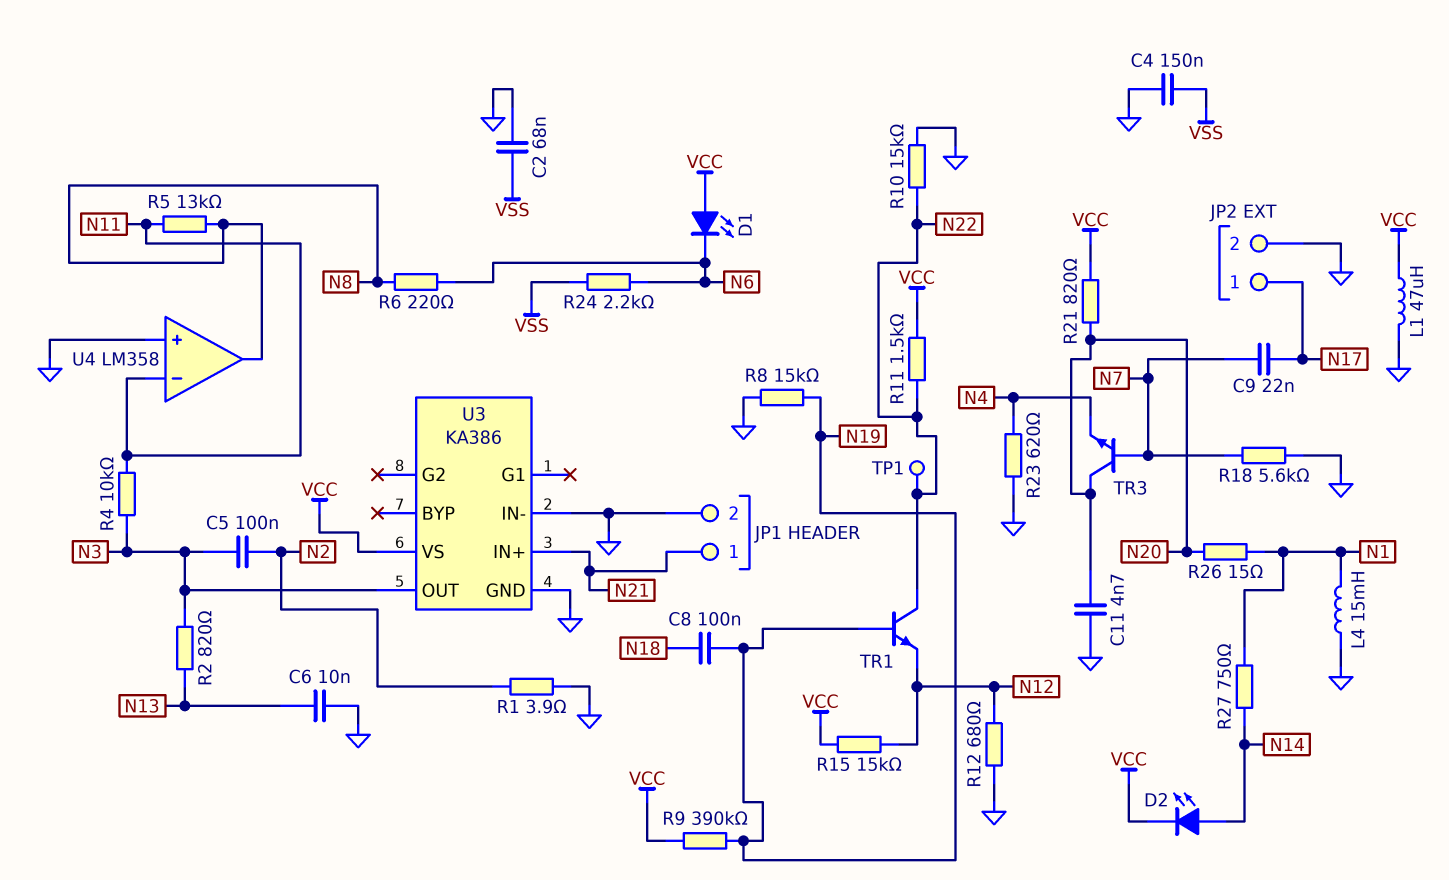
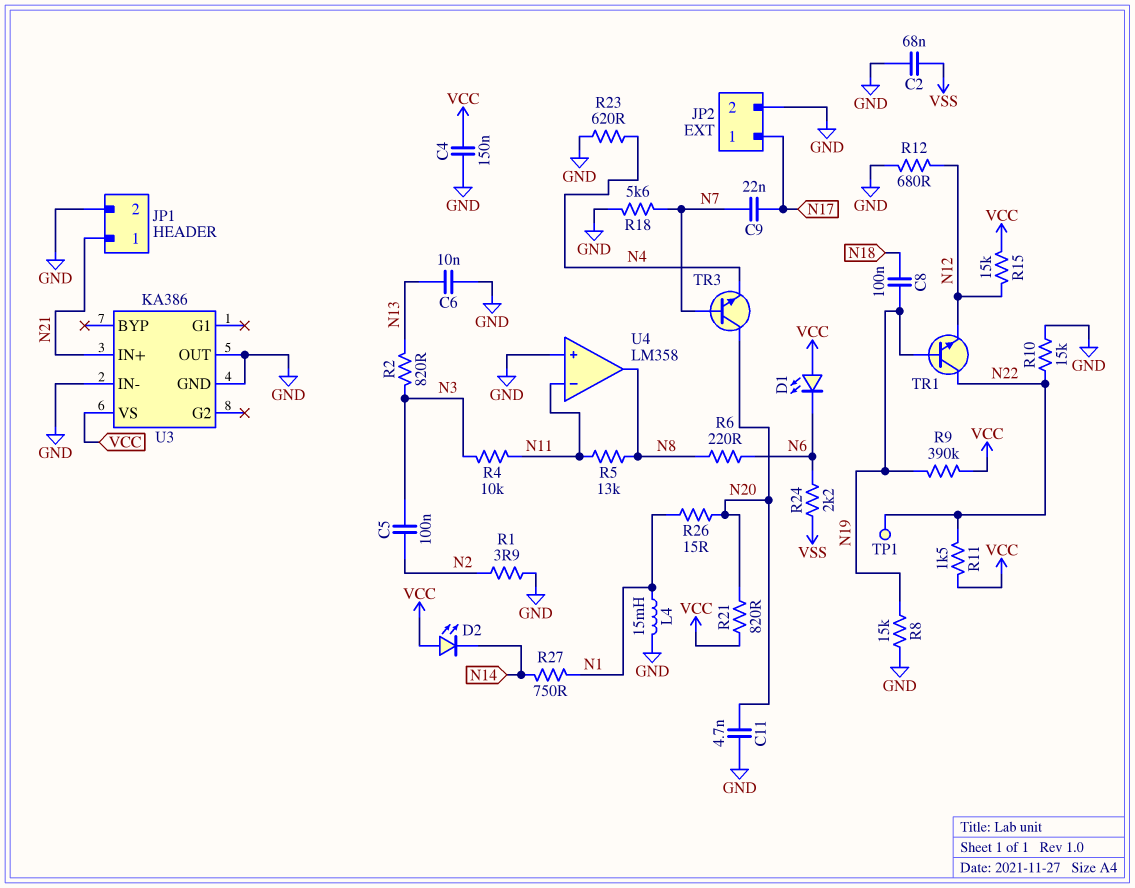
C4: 150nF (GND, VSS) -> 150nF (GND, VCC)
D2: LED (A N14, K VCC) -> LED (A VCC, K N14)
L1: 47uH (GND, VCC) -> none
U3 pin OUT: N3 -> GND

